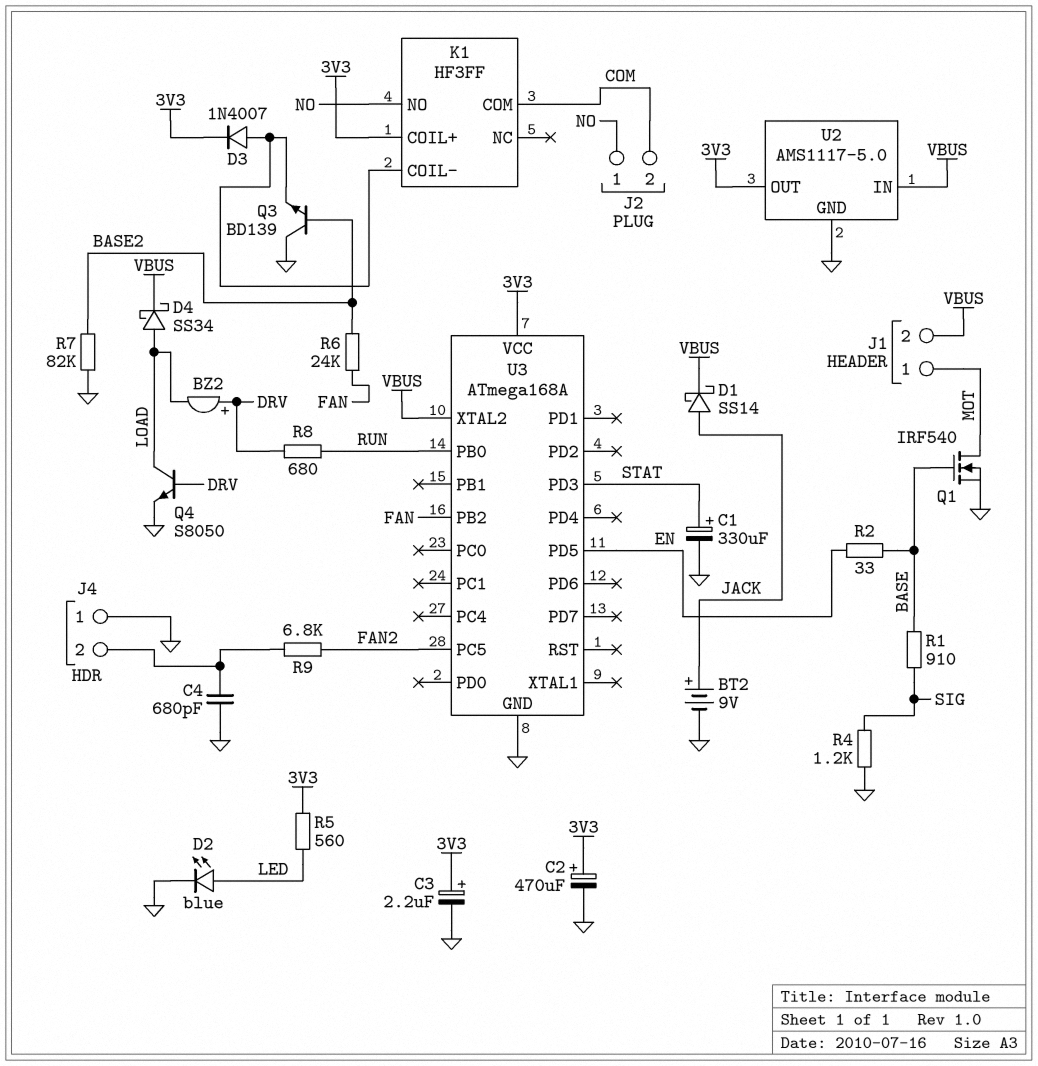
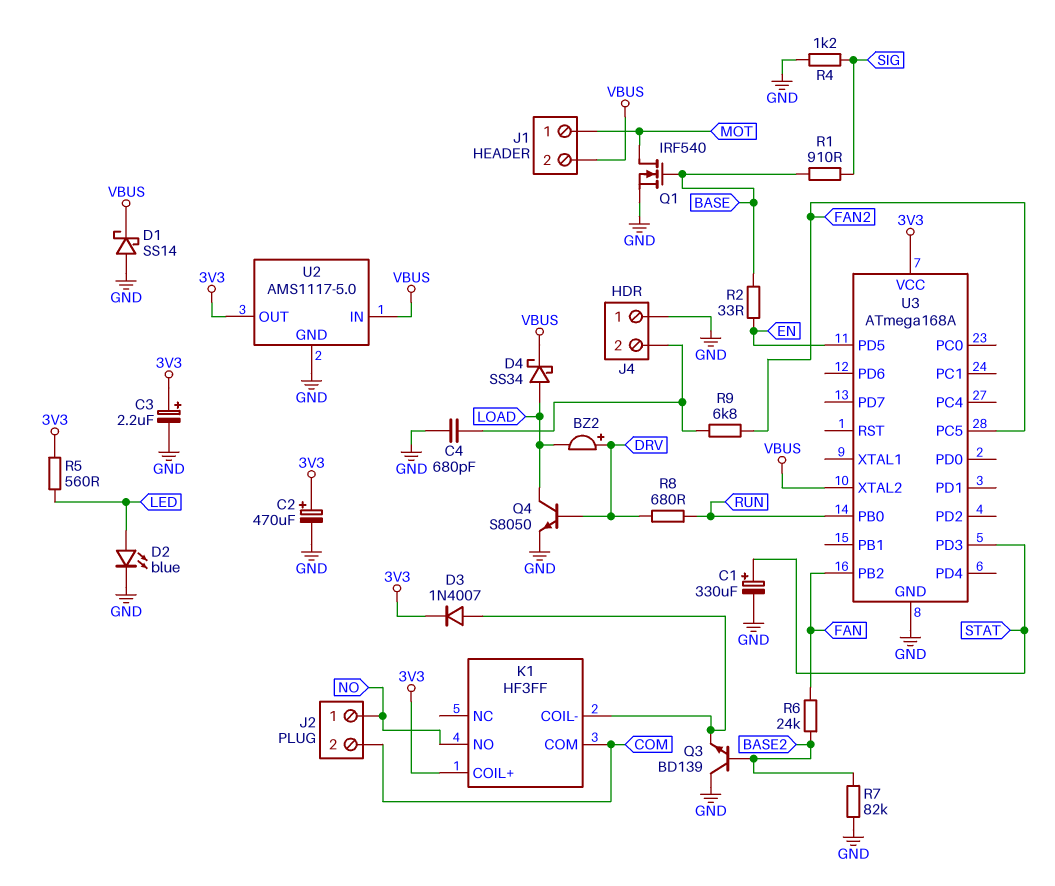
BT2: 9V (plus JACK, minus GND) -> none
D1: schottky SS14 (A JACK, K VBUS) -> schottky SS14 (A GND, K VBUS)

